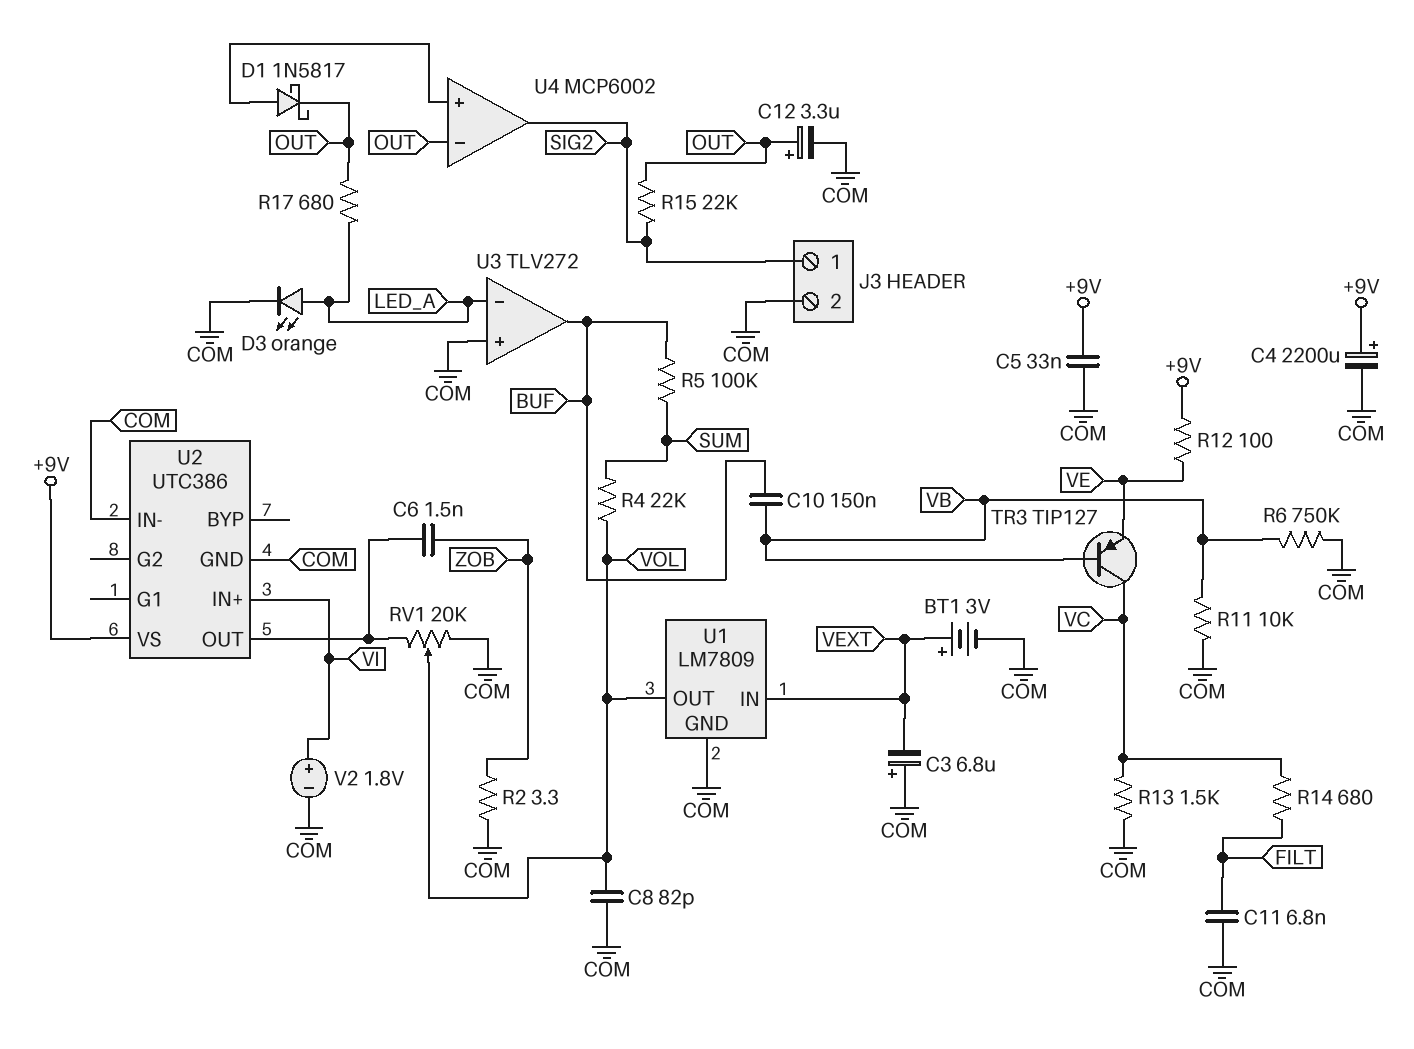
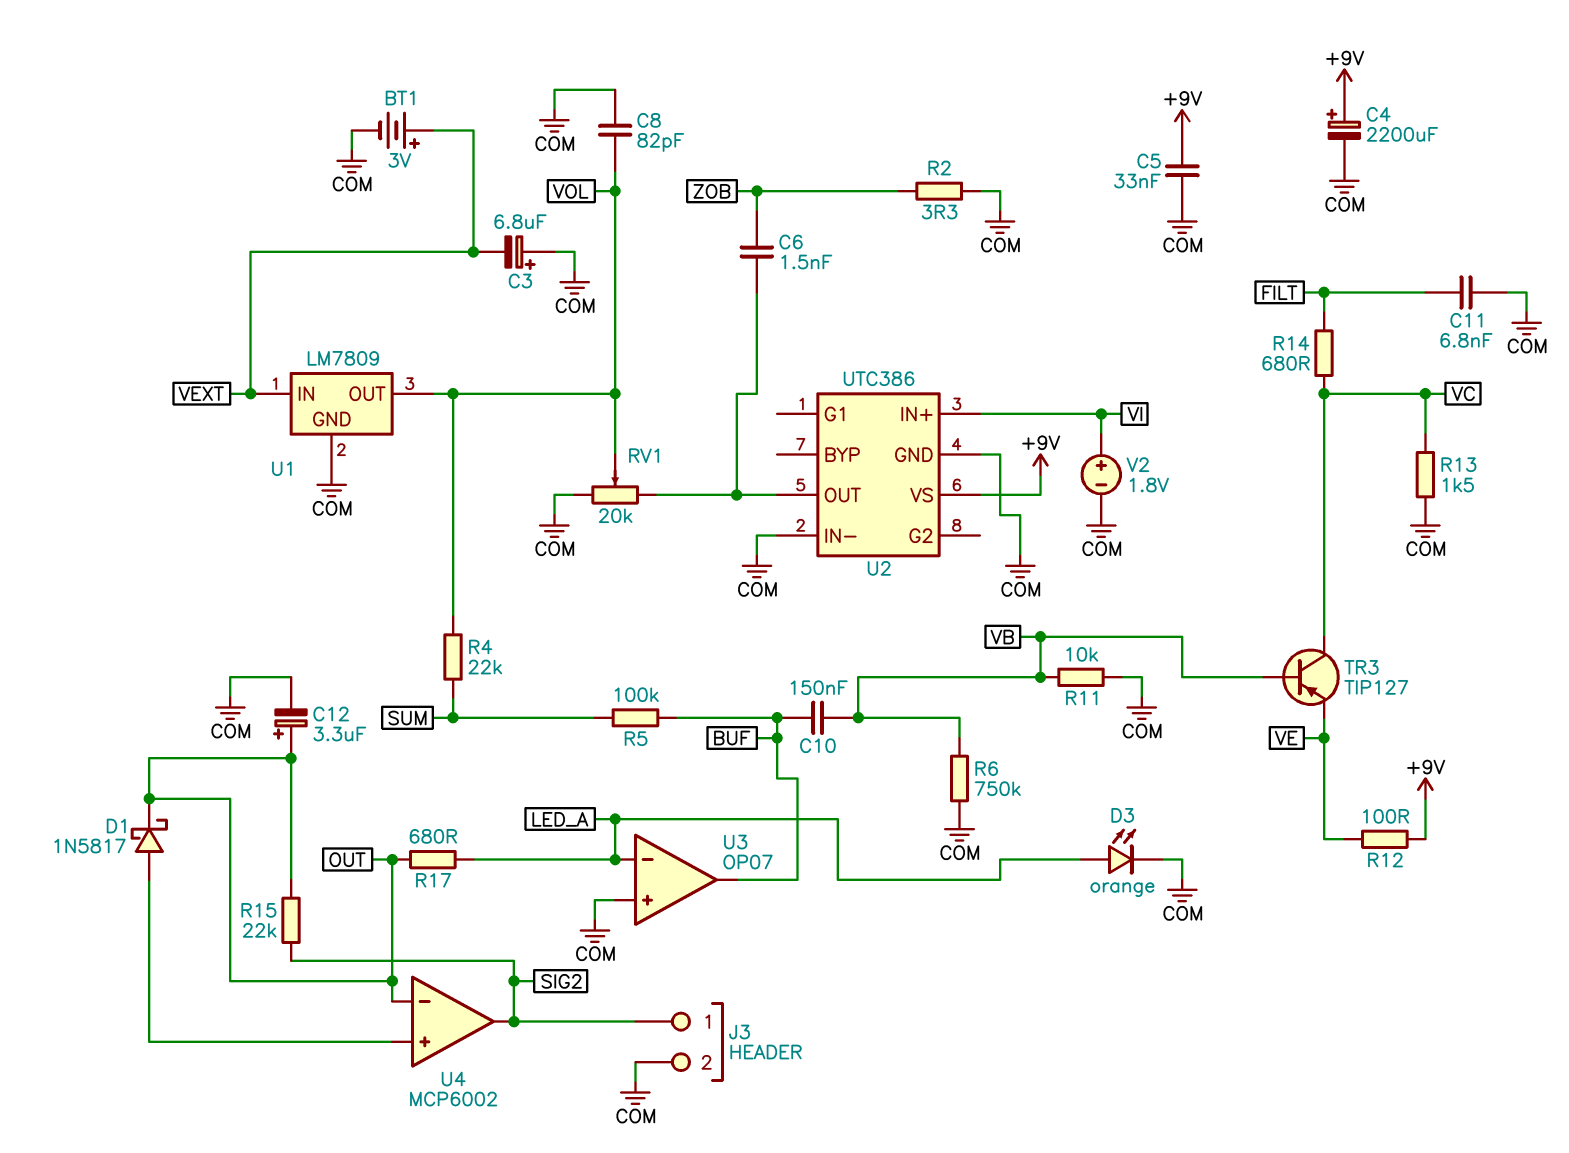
U3: TLV272 -> OP07

